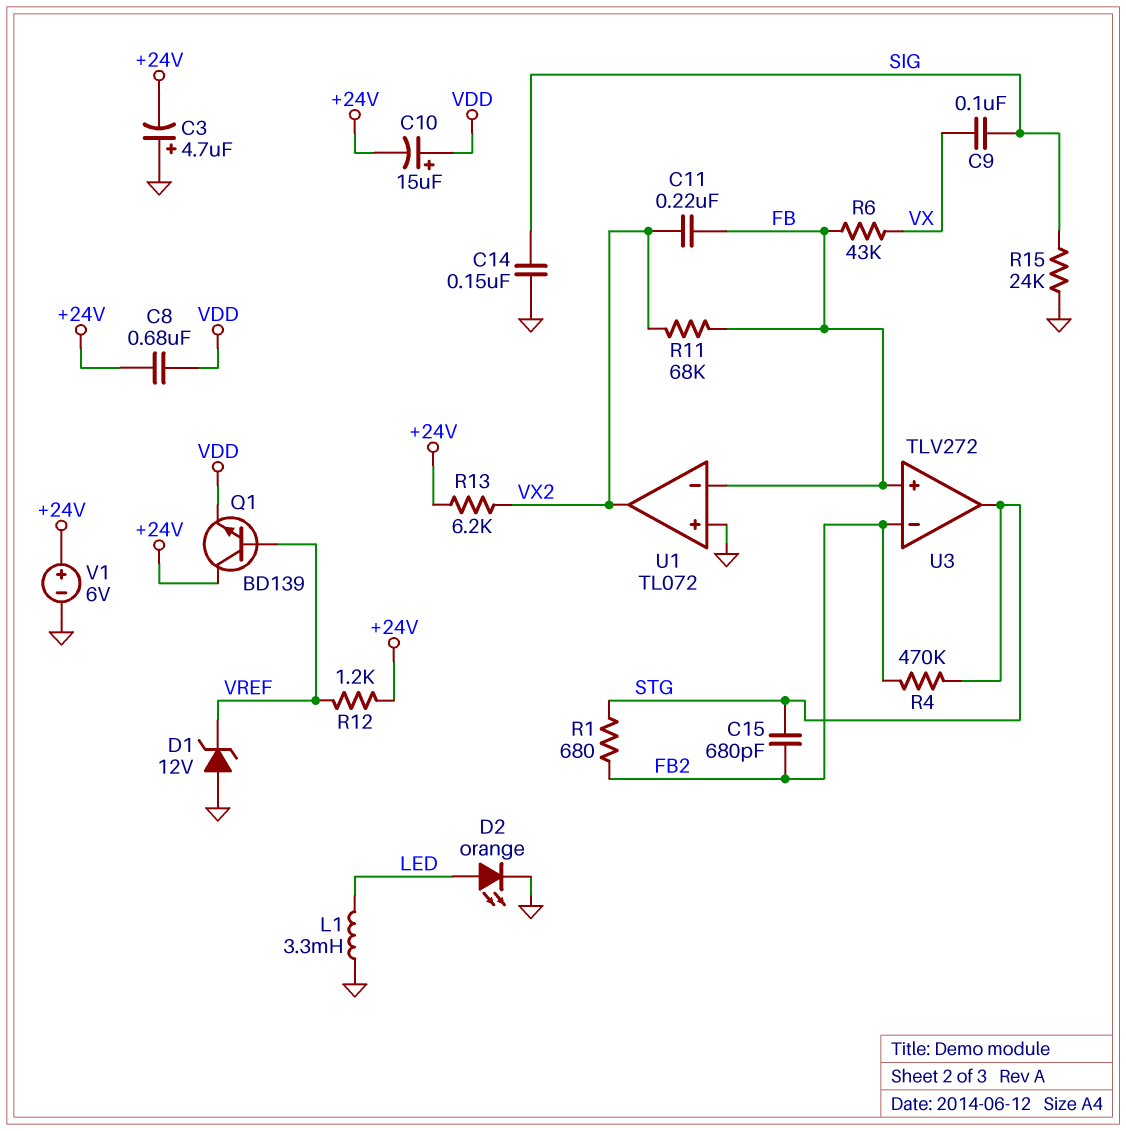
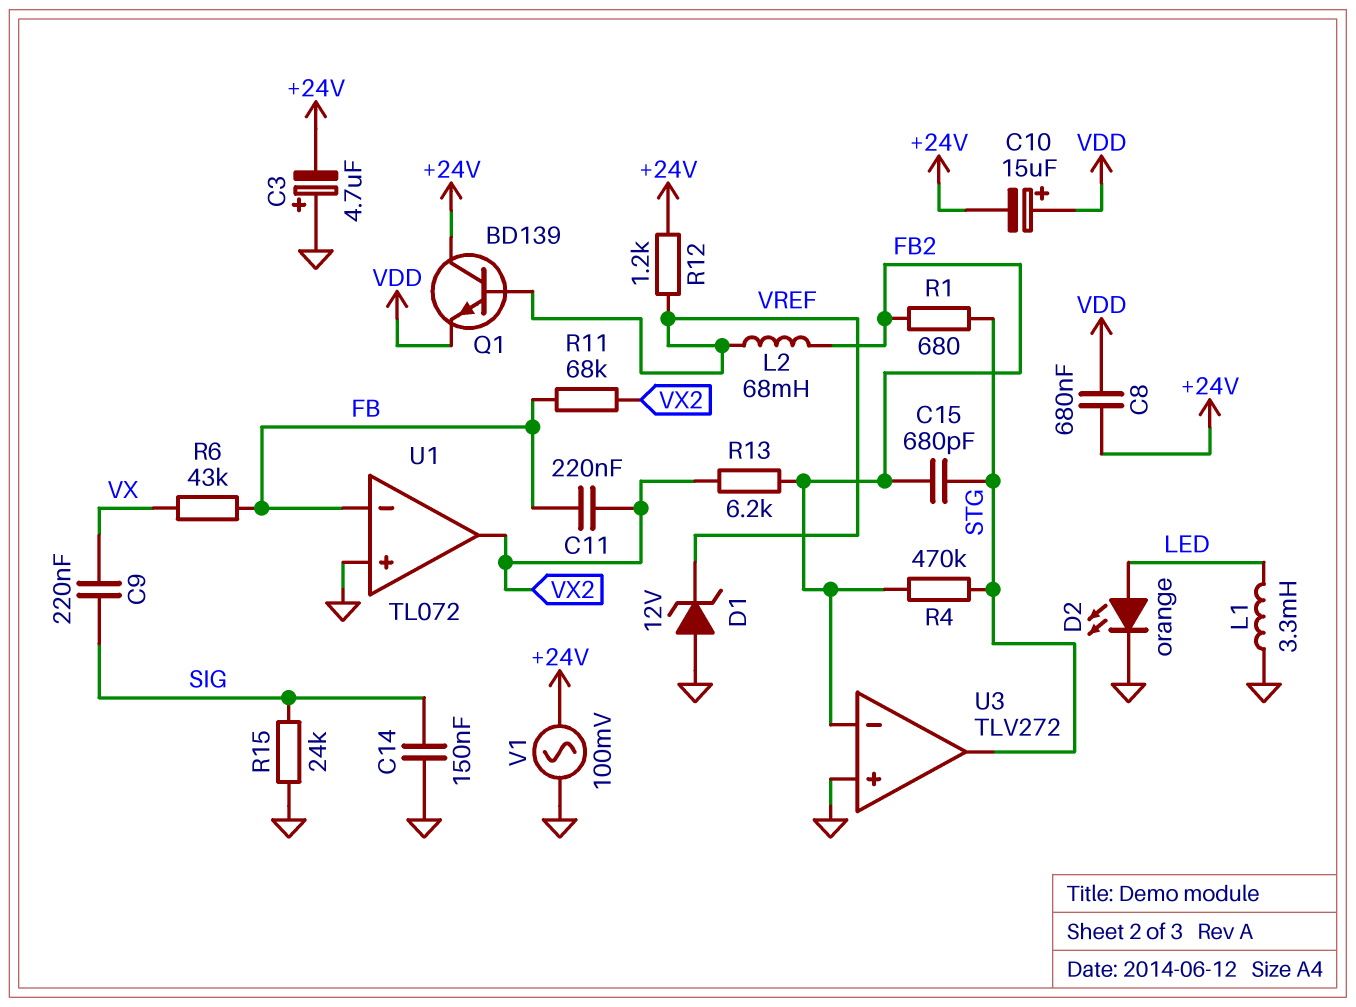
C9: 100nF (SIG, VX) -> 220nF (SIG, VX)
L2: none -> 68mH (FB2, VREF)
R13: 6.2k (+24V, VX2) -> 6.2k (FB2, VX2)
U3 pin in+: FB -> GND
V1: 6V (plus +24V, minus GND) -> AC 100mV (+24V, GND)

